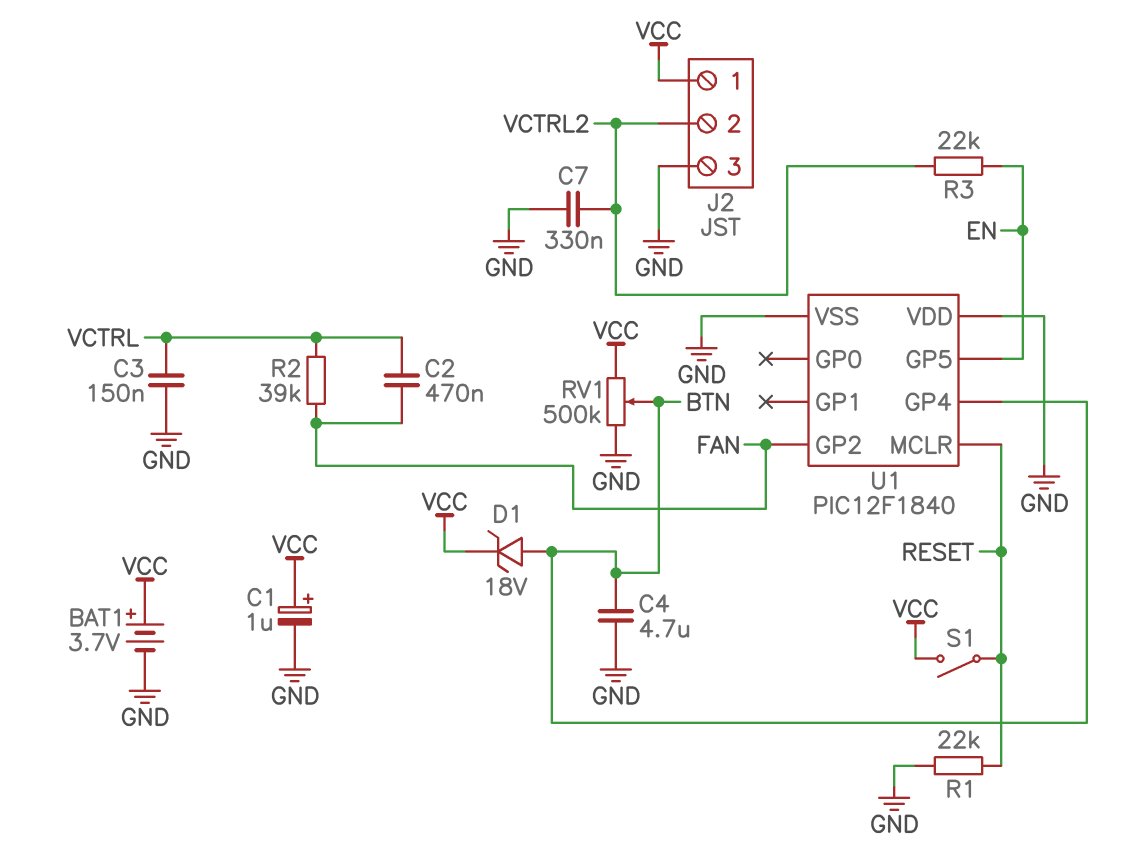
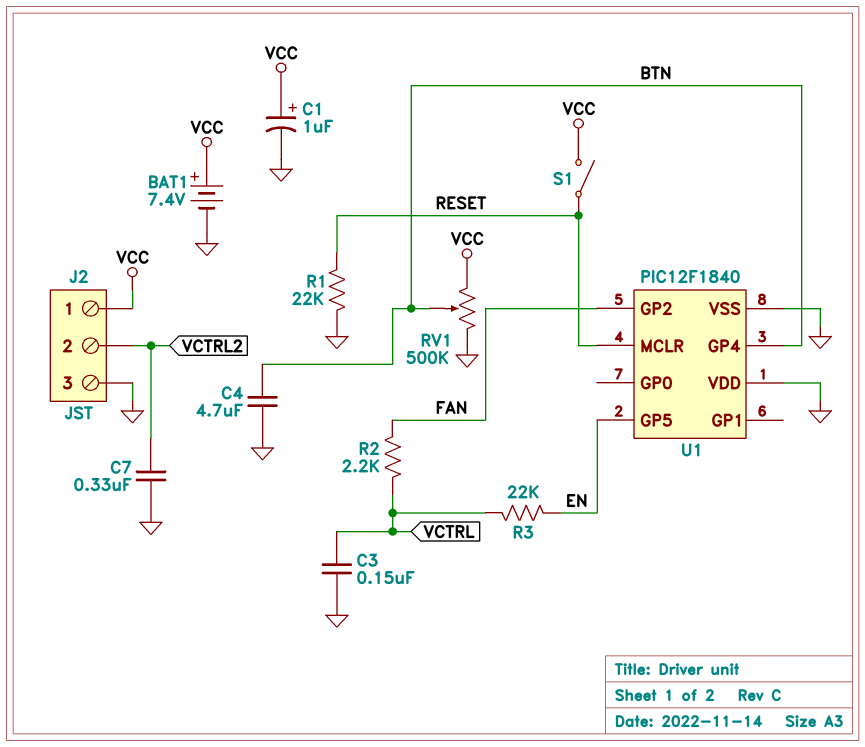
BAT1: 3.7V (plus VCC, minus GND) -> 7.4V (plus VCC, minus GND)
C2: 470nF (FAN, VCTRL) -> none
D1: zener 18V (A BTN, K VCC) -> none
R2: 39k (FAN, VCTRL) -> 2.2k (FAN, VCTRL)
R3: 22k (EN, VCTRL2) -> 22k (EN, VCTRL)

